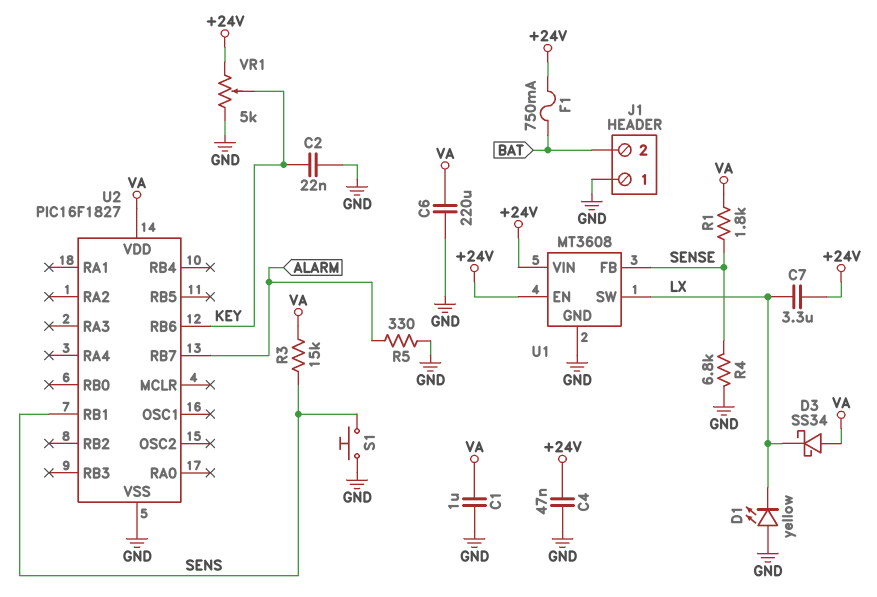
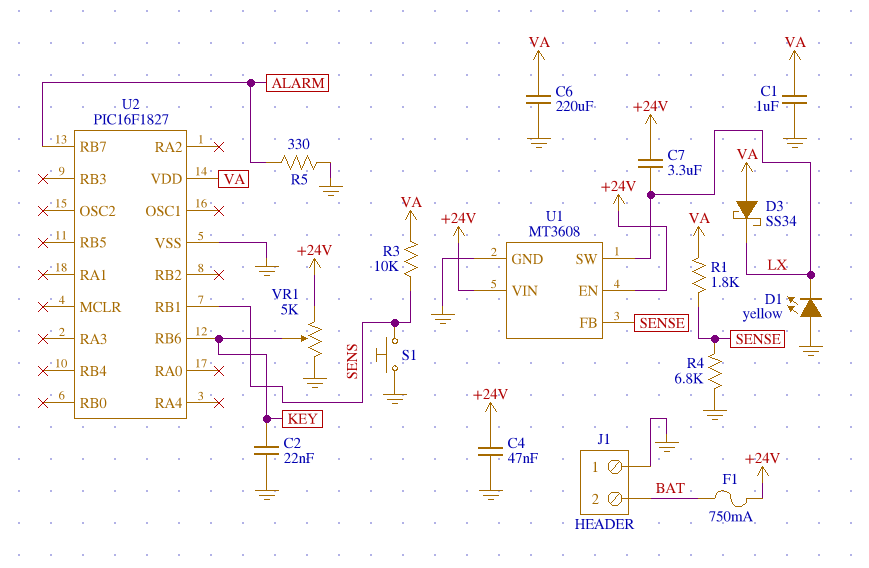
R3: 15k (SENS, VA) -> 10k (SENS, VA)

